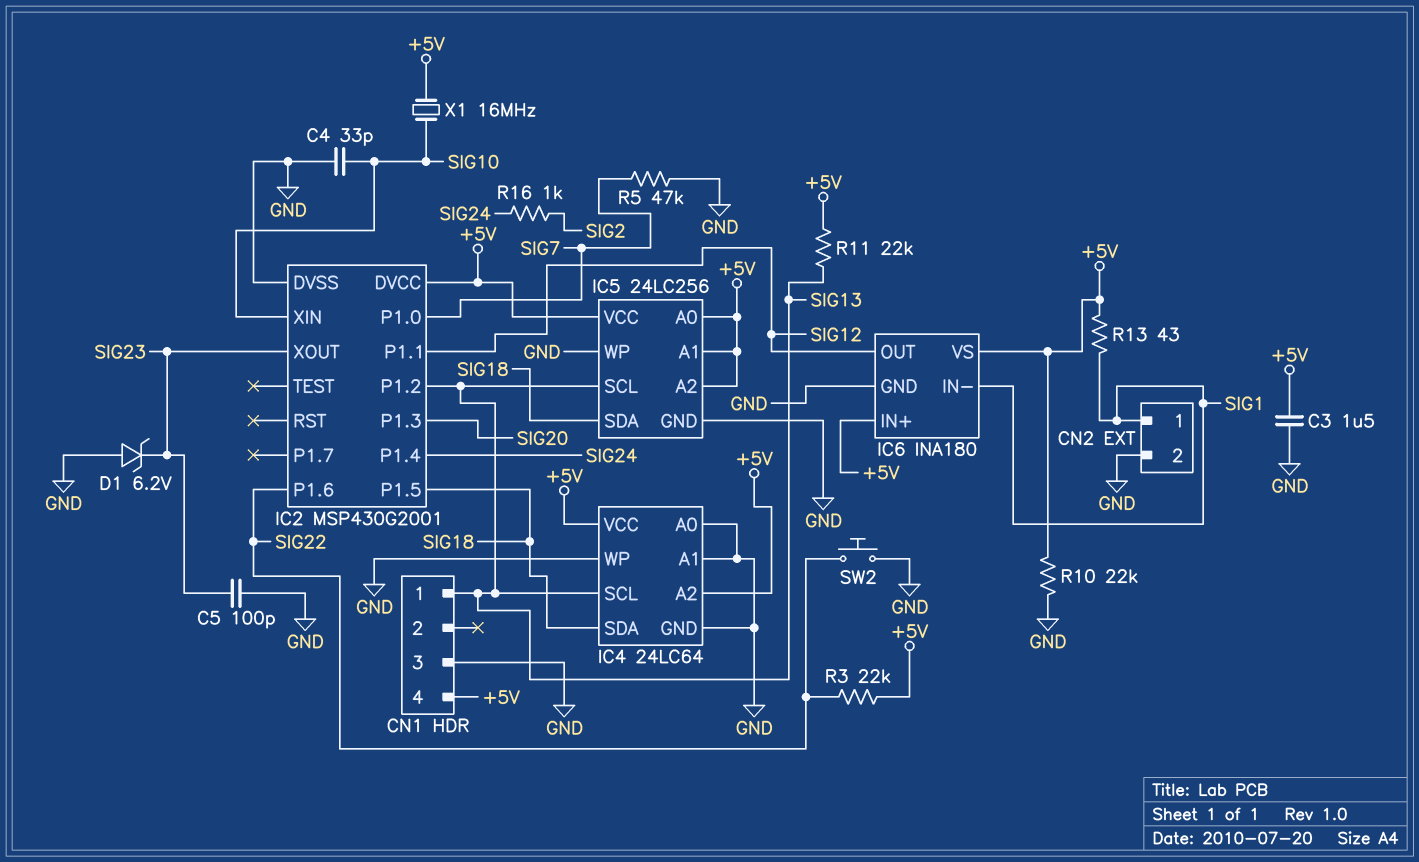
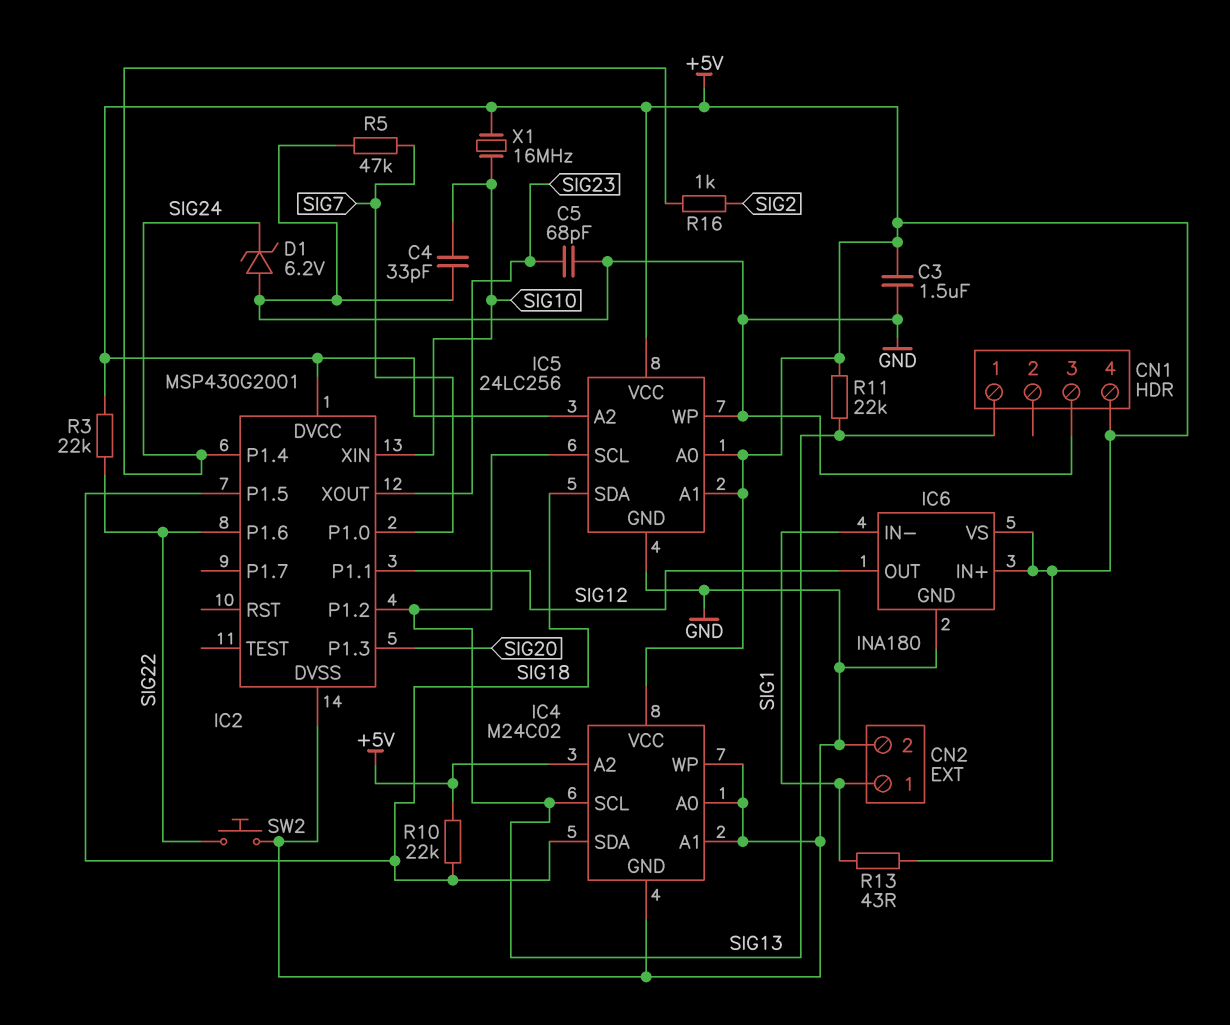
C5: 100pF (GND, SIG23) -> 68pF (GND, SIG23)
D1: zener 6.2V (A GND, K SIG23) -> zener 6.2V (A GND, K SIG24)
IC4: 24LC64 -> M24C02
R10: 22k (+5V, GND) -> 22k (+5V, SIG18)

